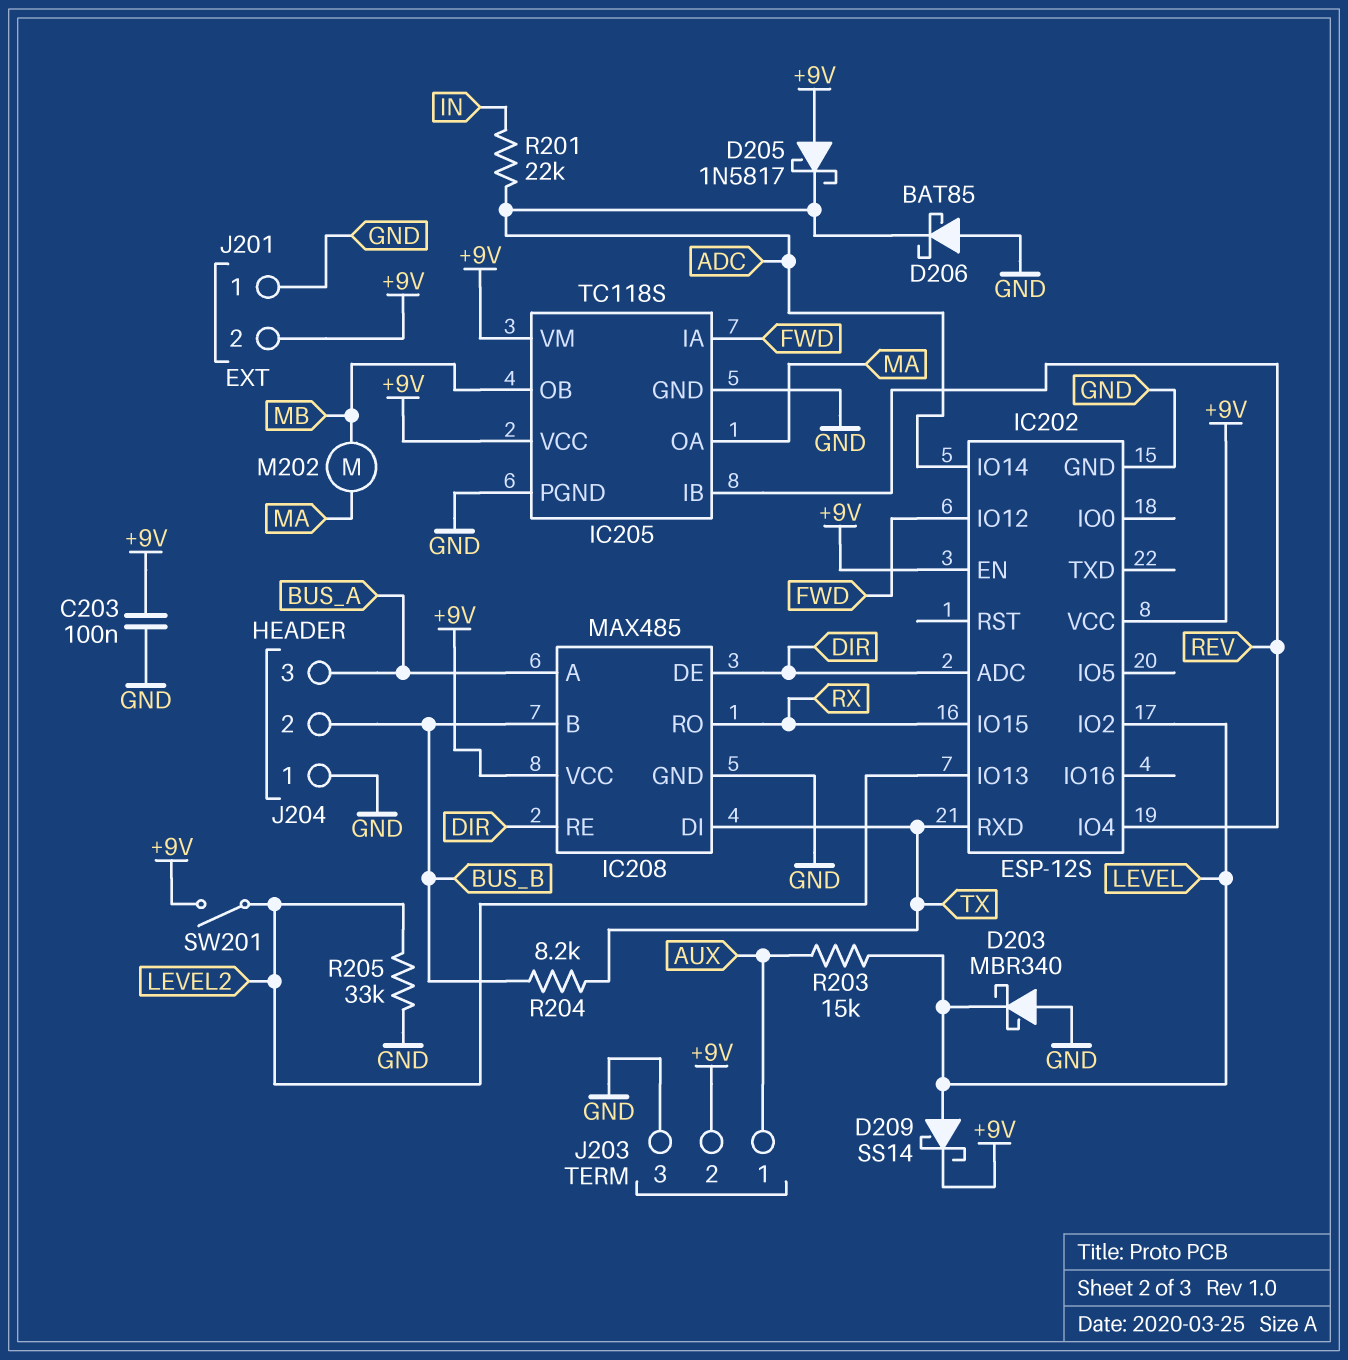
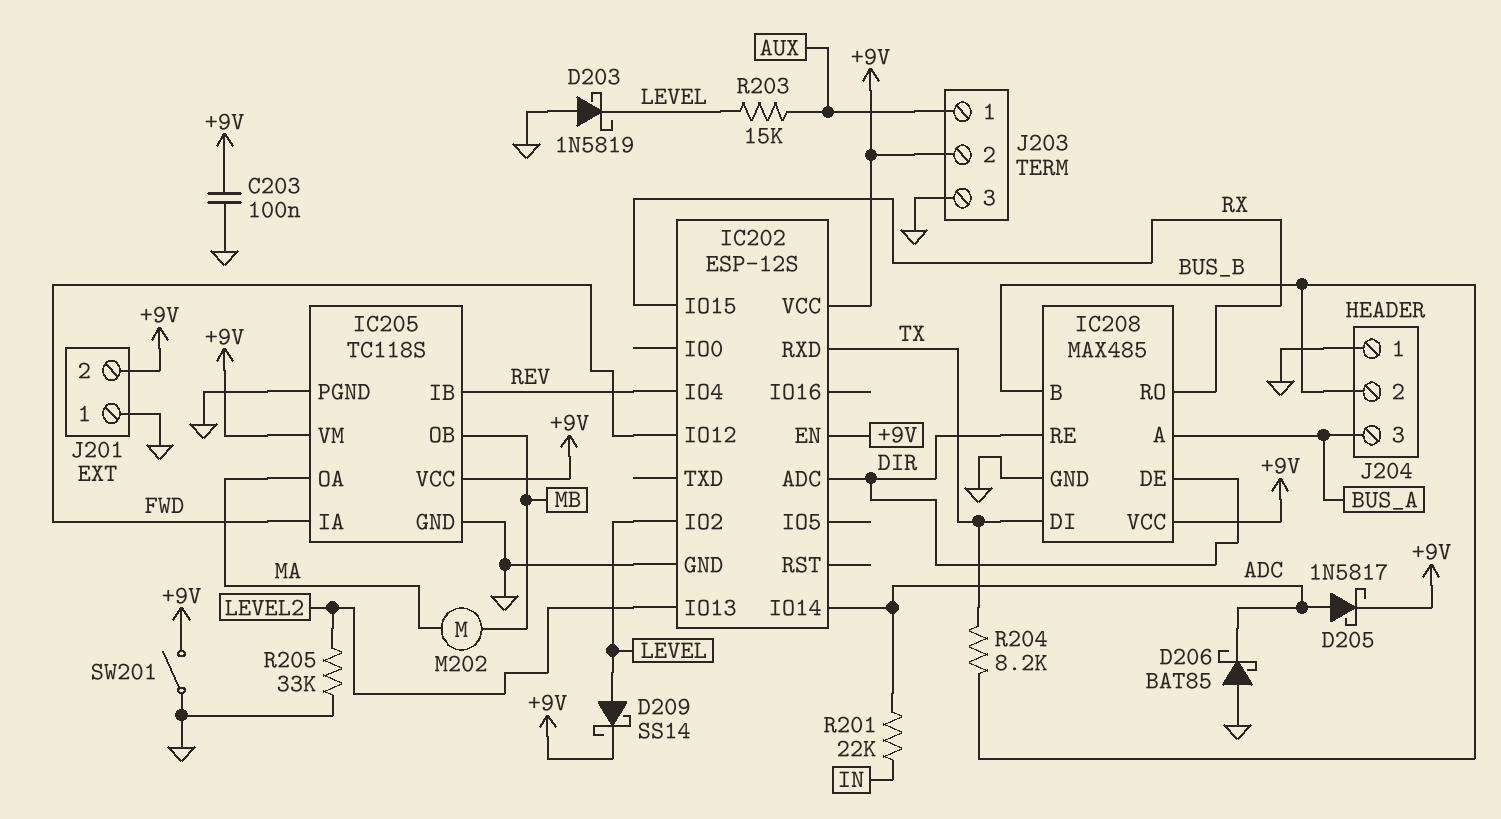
D203: schottky MBR340 (A GND, K LEVEL) -> schottky 1N5819 (A GND, K LEVEL)
D205: schottky 1N5817 (A +9V, K ADC) -> schottky 1N5817 (A ADC, K +9V)
SW201: switch (+9V, LEVEL2) -> switch (+9V, GND)

